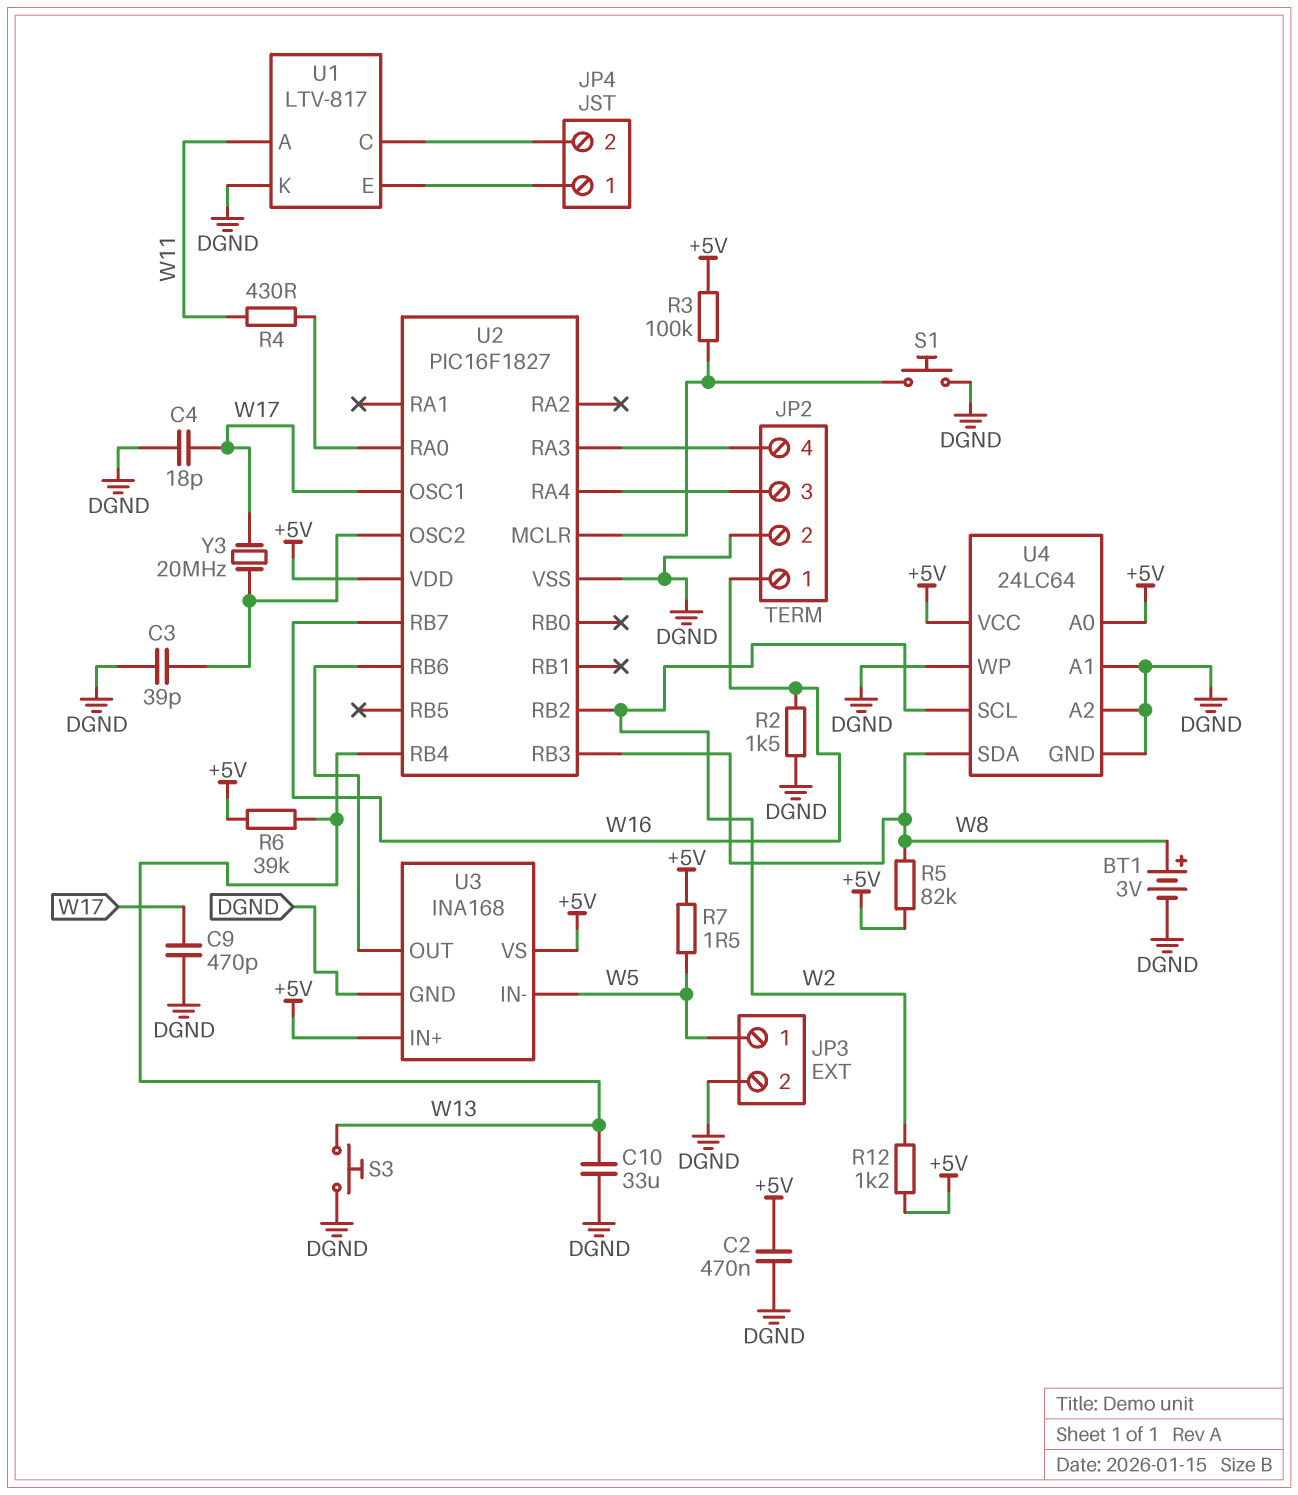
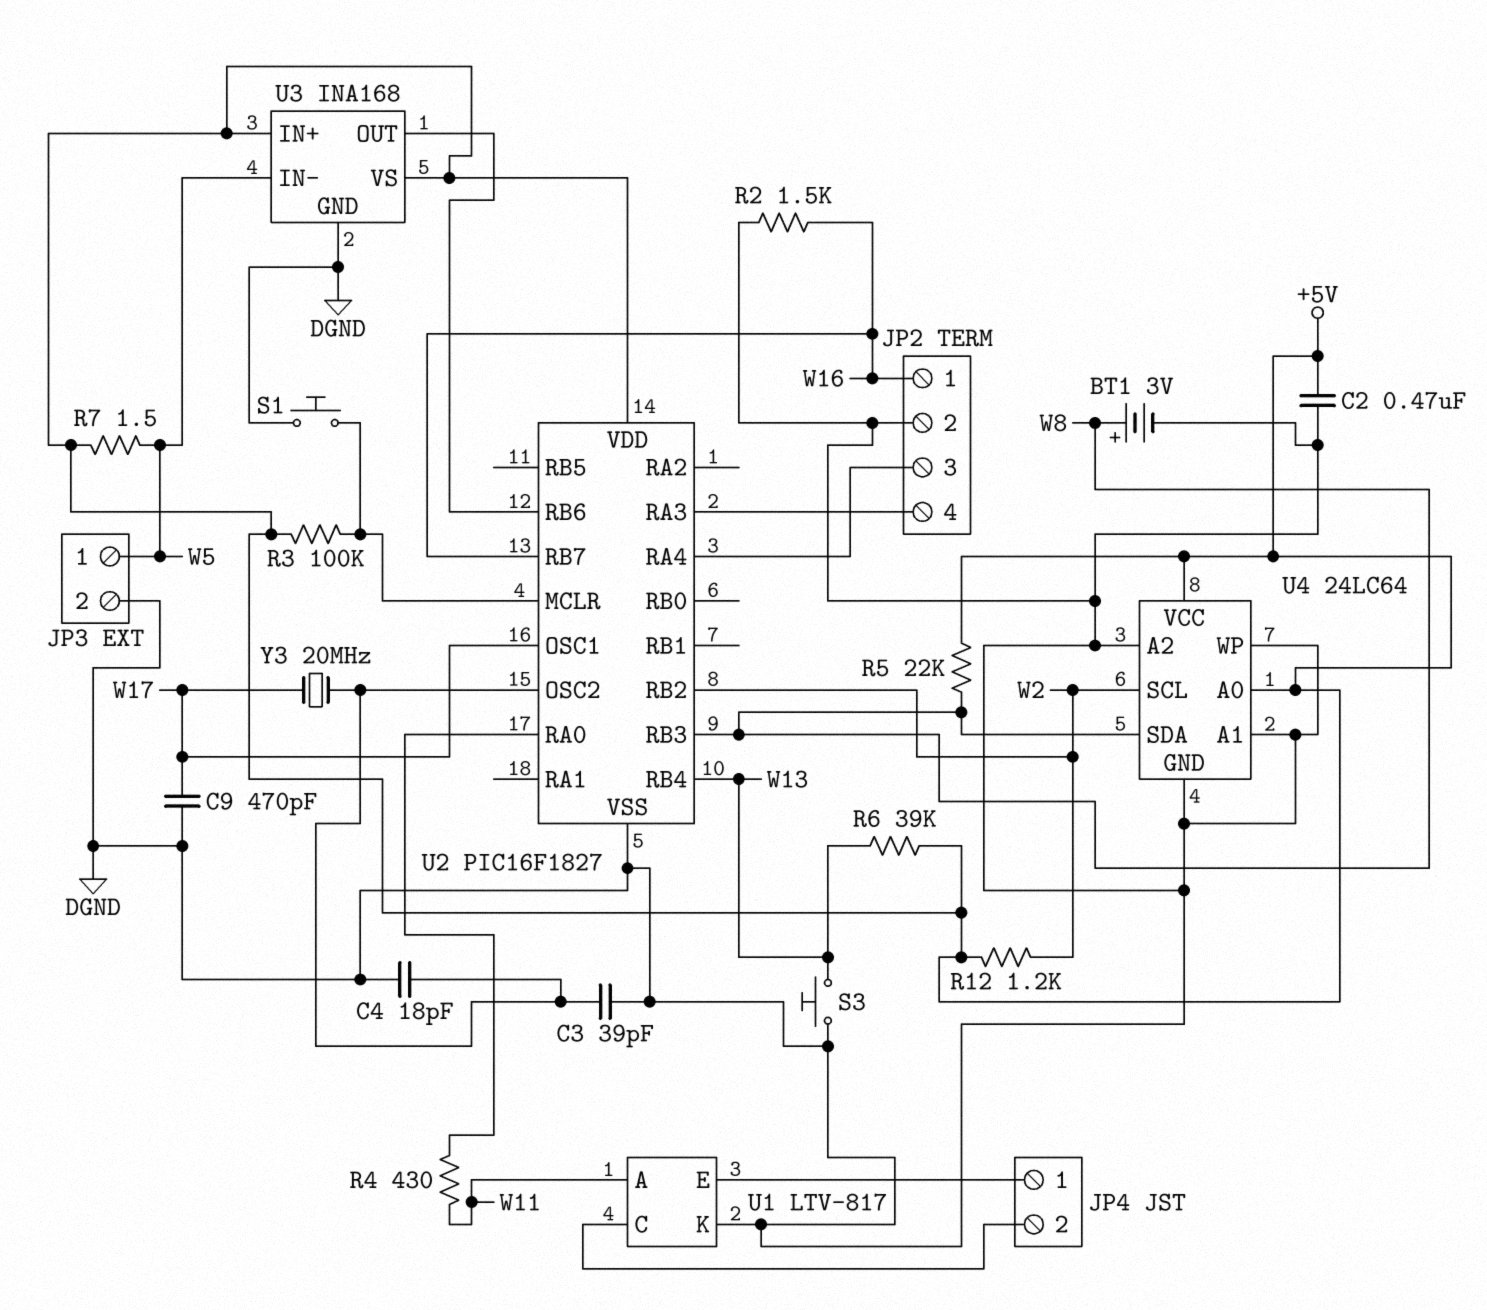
C4: 18pF (DGND, W17) -> 18pF (DGND, U2/OSC2)
C10: 33uF (DGND, W13) -> none
R5: 82k (+5V, W8) -> 22k (+5V, W8)

